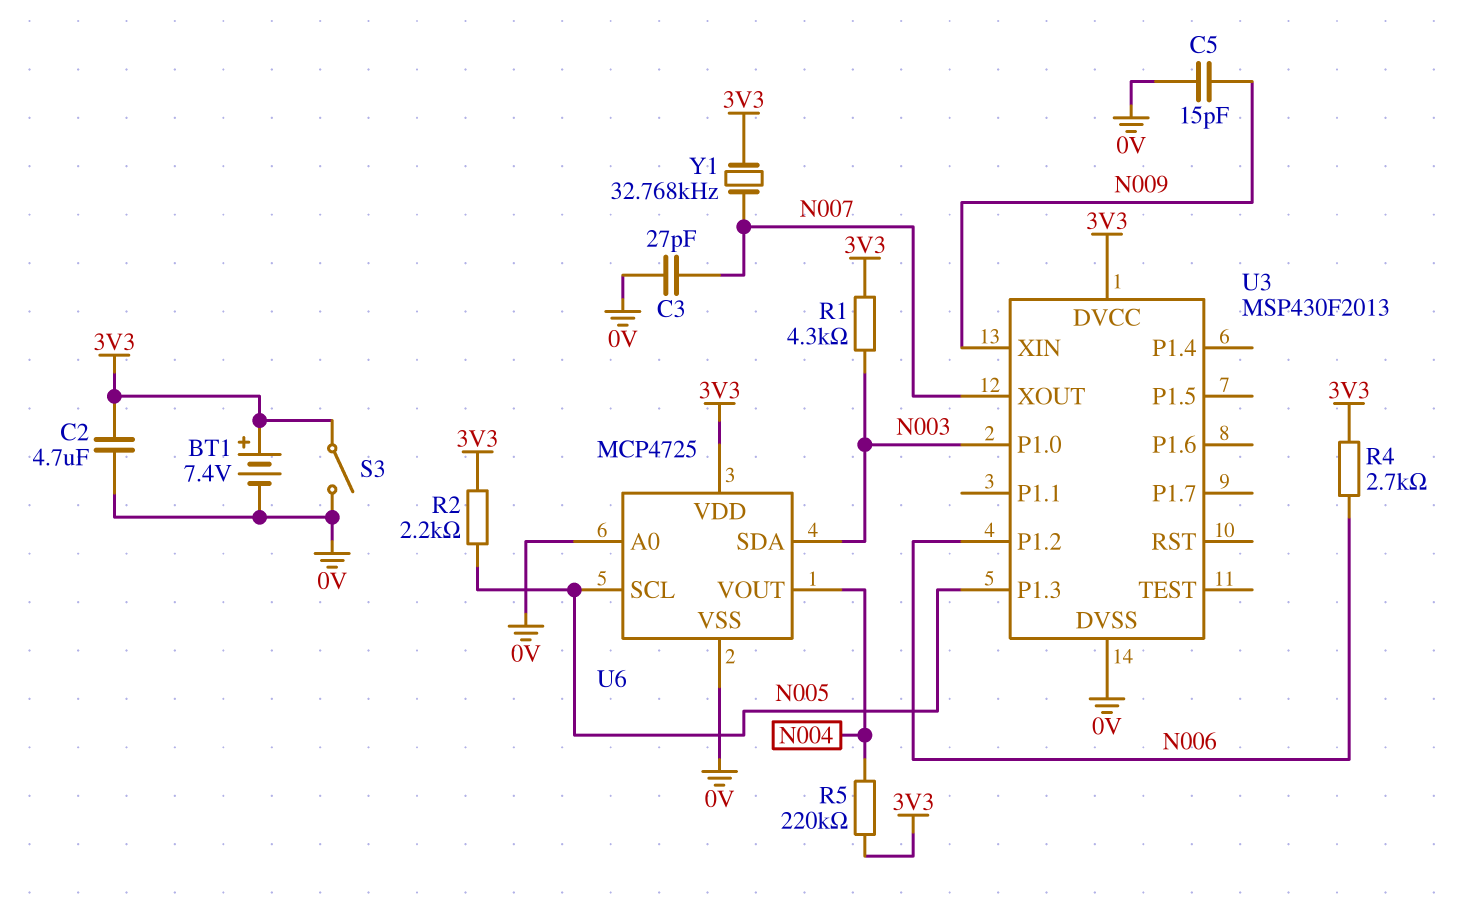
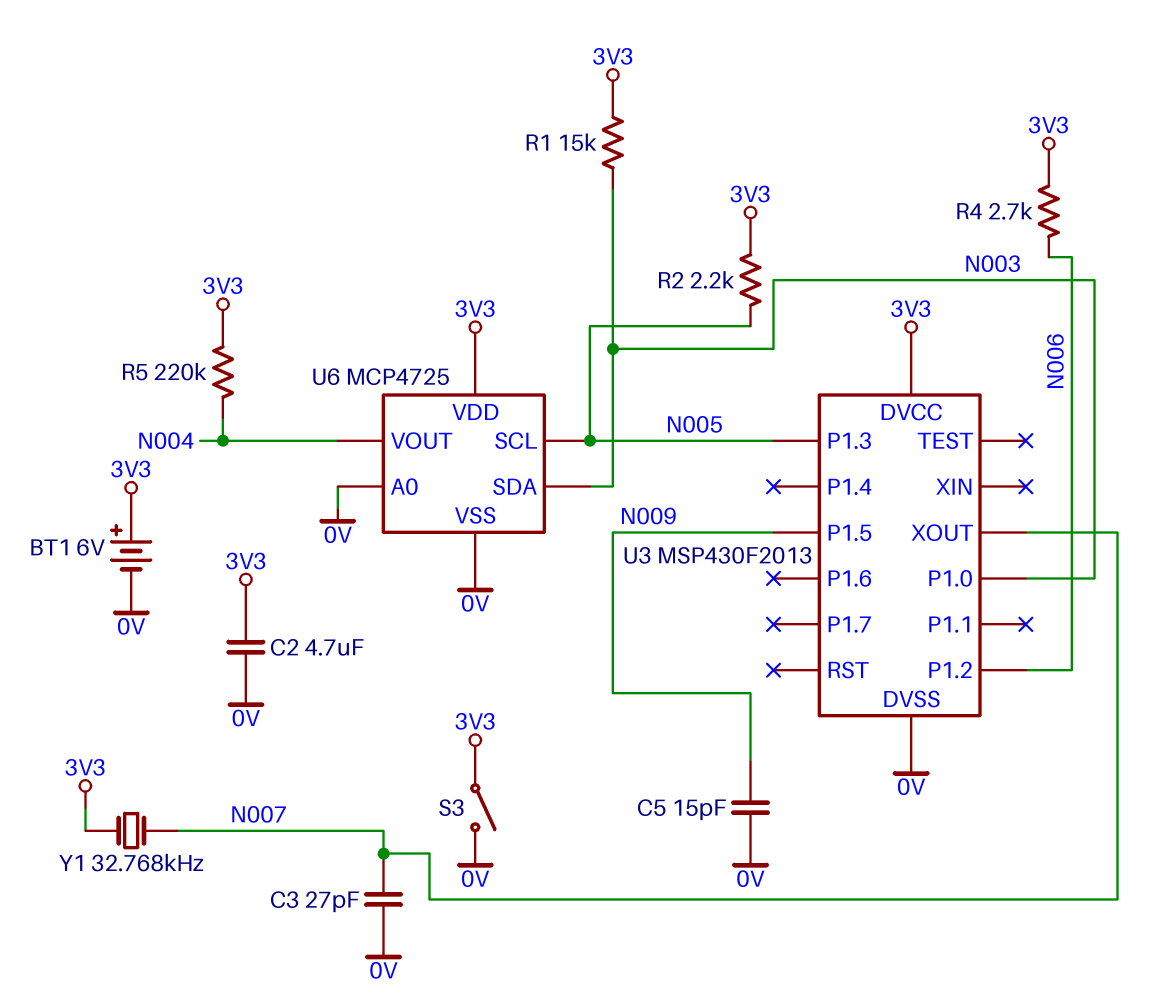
BT1: 7.4V (plus 3V3, minus 0V) -> 6V (plus 3V3, minus 0V)
R1: 4.3k (3V3, N003) -> 15k (3V3, N003)
U3 pin P1.5: none -> N009
U3 pin XIN: N009 -> none

